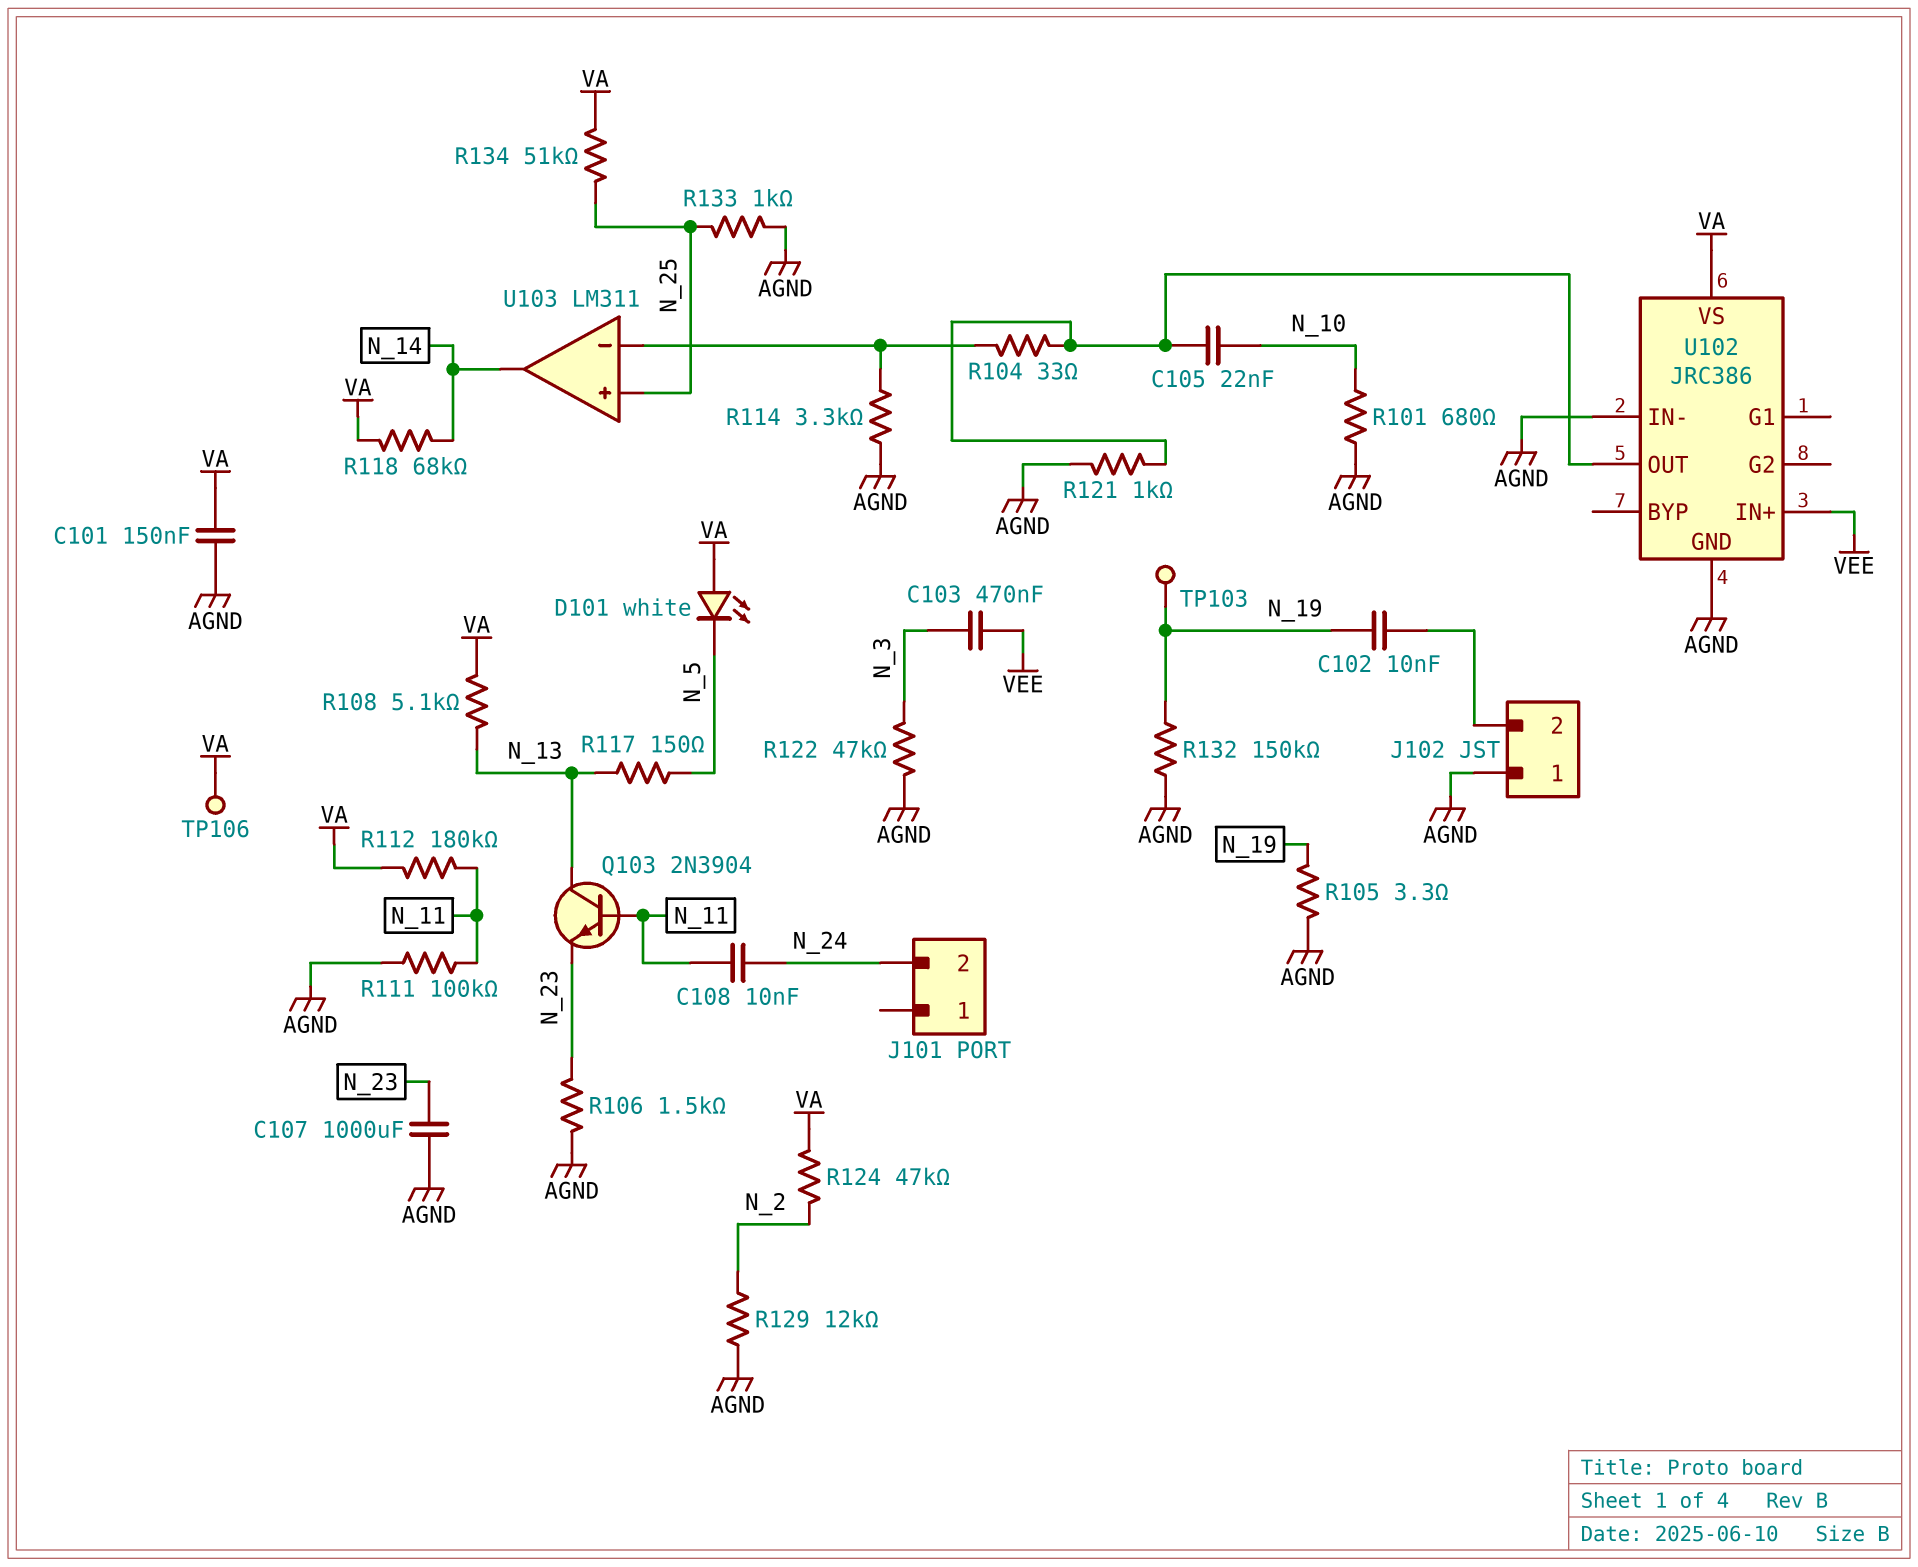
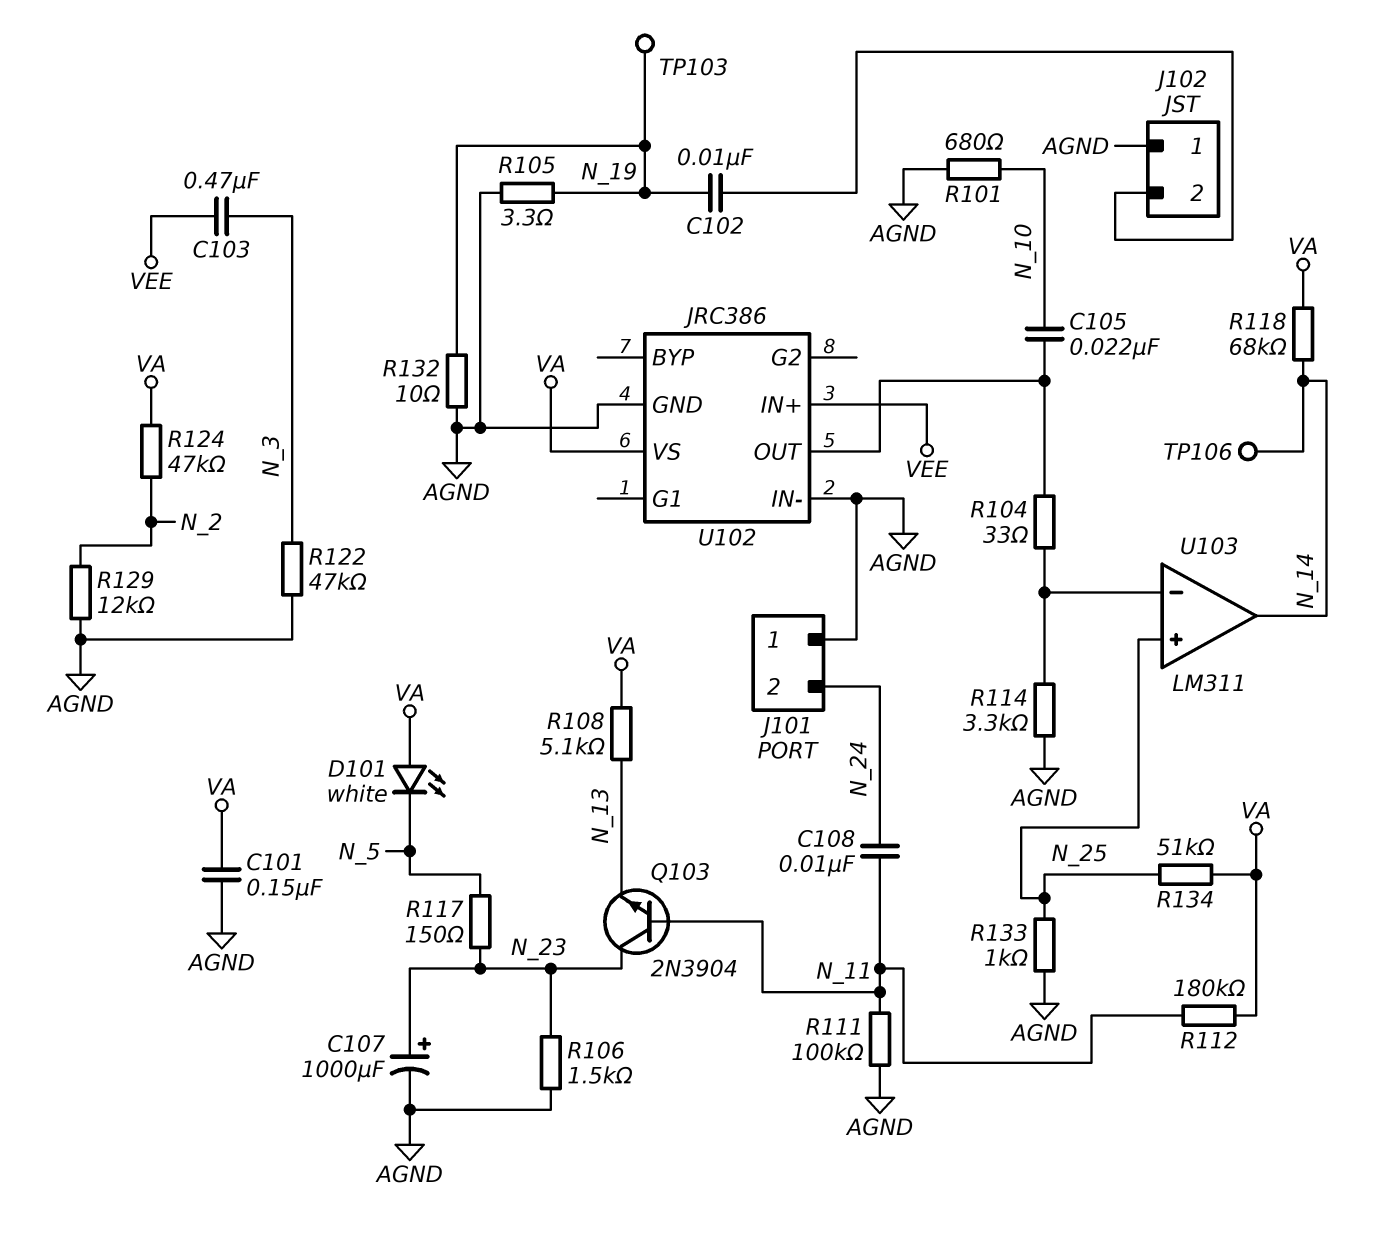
C107: 1000uF (AGND, N_23) -> 1000uF (plus N_23, minus AGND)
J101 pin 1: none -> AGND
Q103: NPN 2N3904 (B N_11, C N_13, E N_23) -> NPN 2N3904 (B N_11, C N_23, E N_13)
R117: 150 (N_5, N_13) -> 150 (N_5, N_23)
R121: 1k (AGND, U102/OUT) -> none
R132: 150k (AGND, N_19) -> 10 (AGND, N_19)
TP106: test point (VA) -> test point (N_14)

